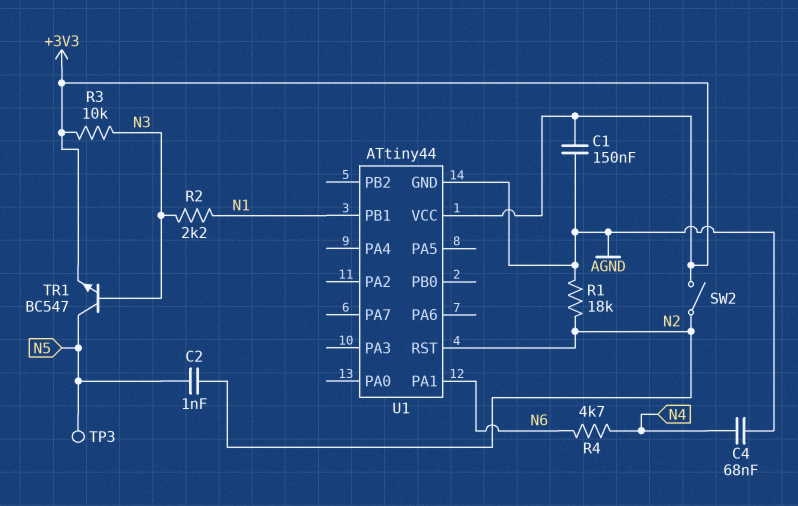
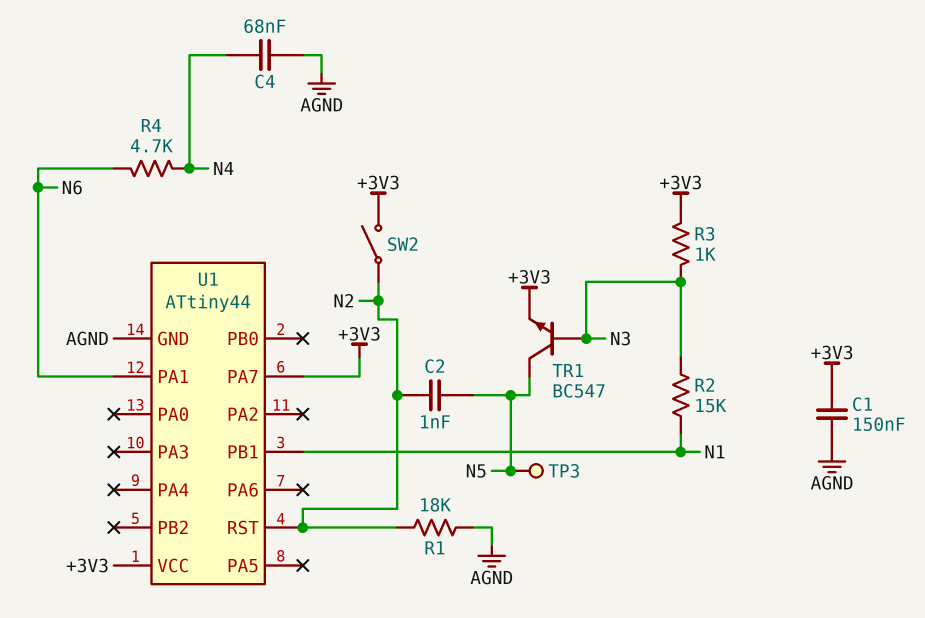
R2: 2.2k (N1, N3) -> 15k (N1, N3)
R3: 10k (+3V3, N3) -> 1k (+3V3, N3)
U1 pin PA7: none -> +3V3

